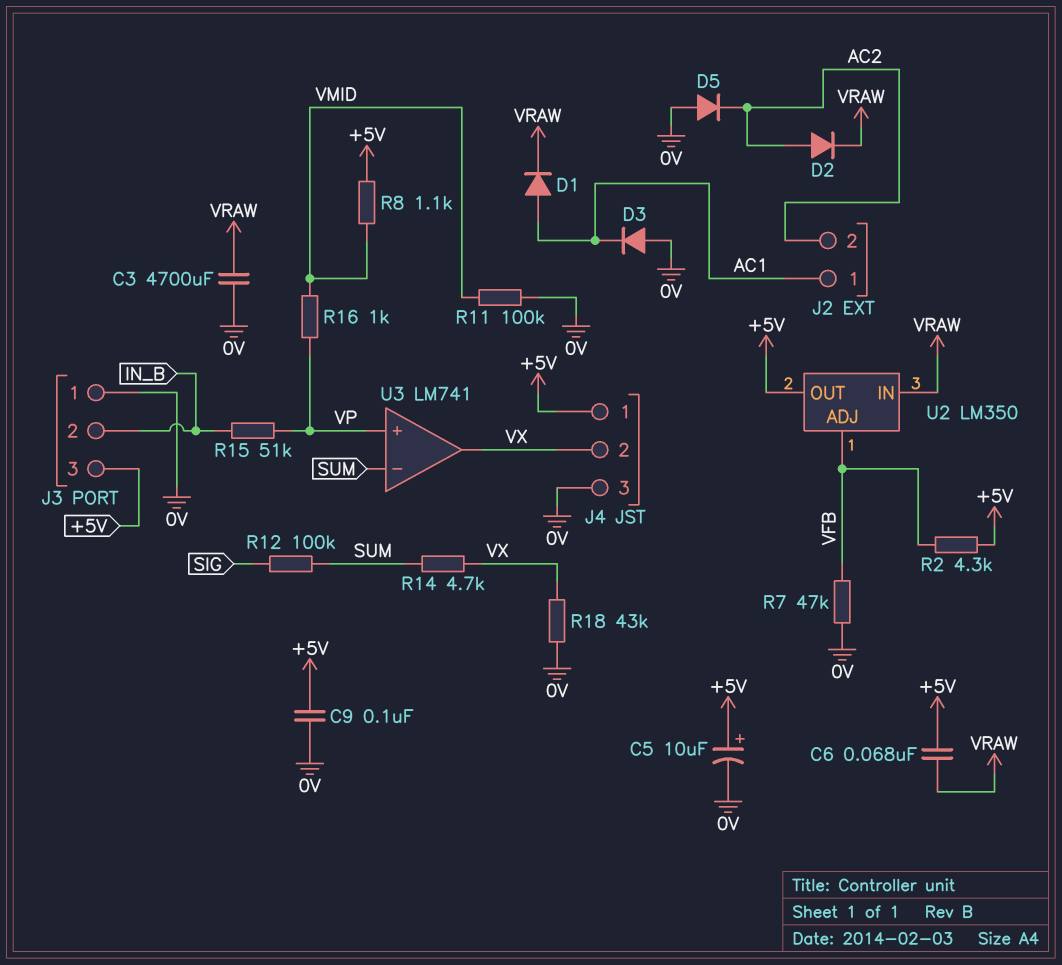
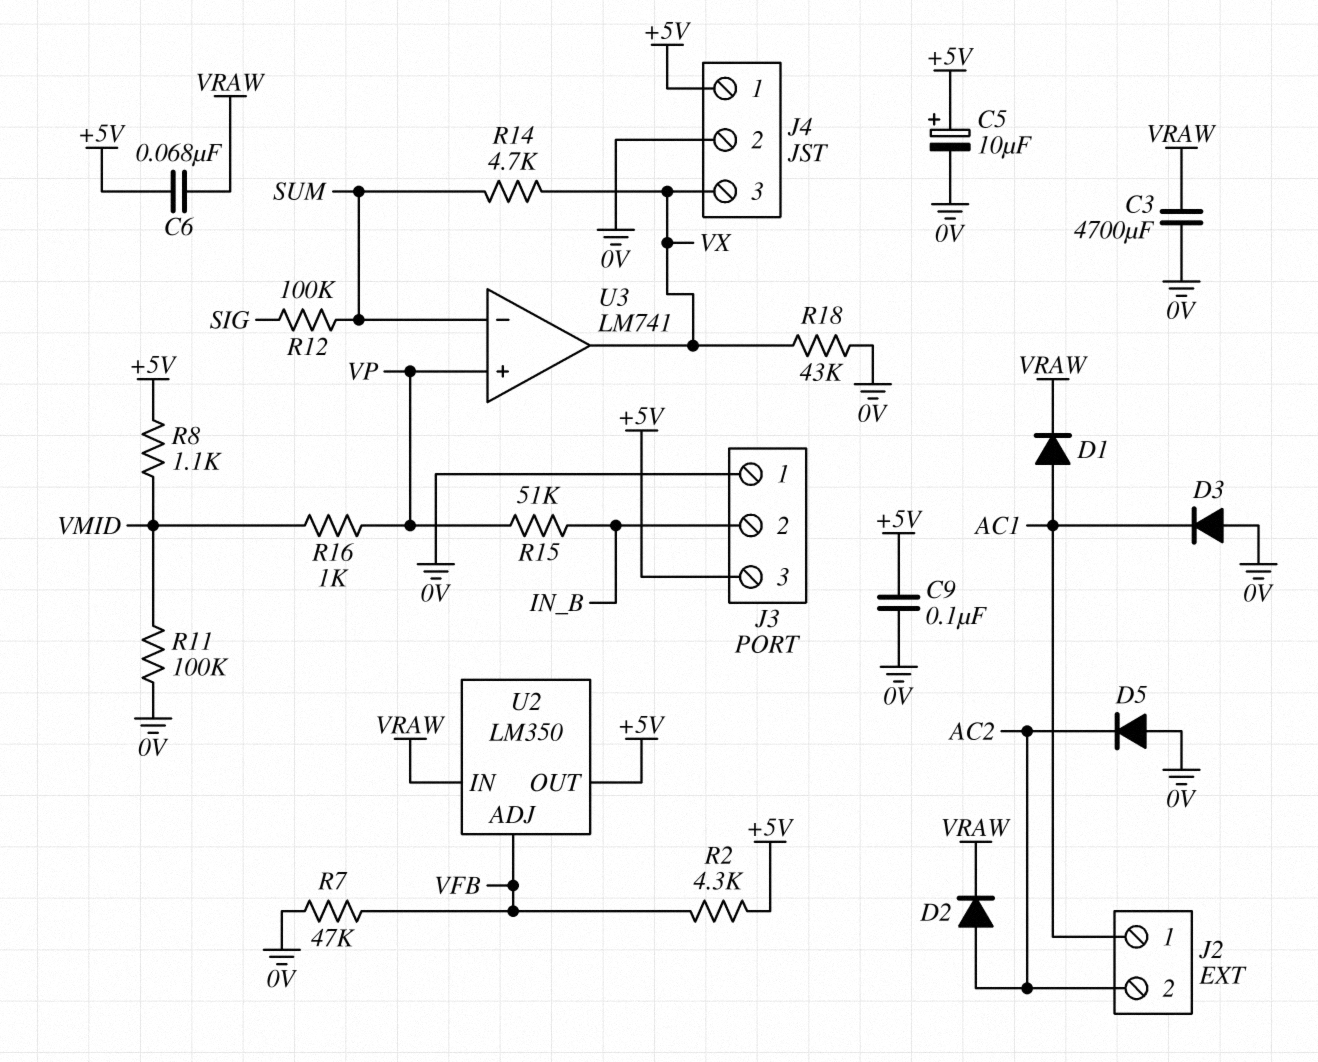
J4 pin 2: VX -> 0V
J4 pin 3: 0V -> VX

